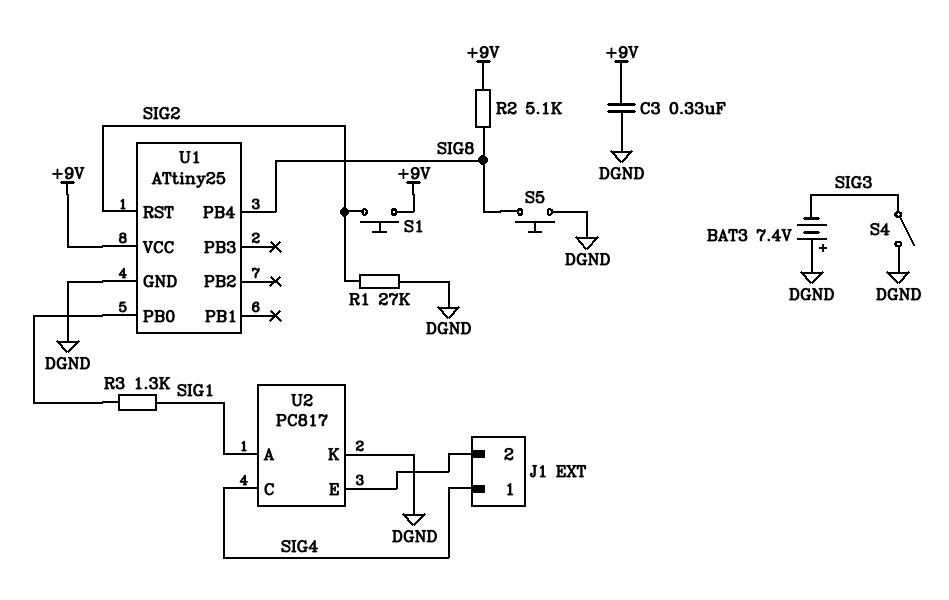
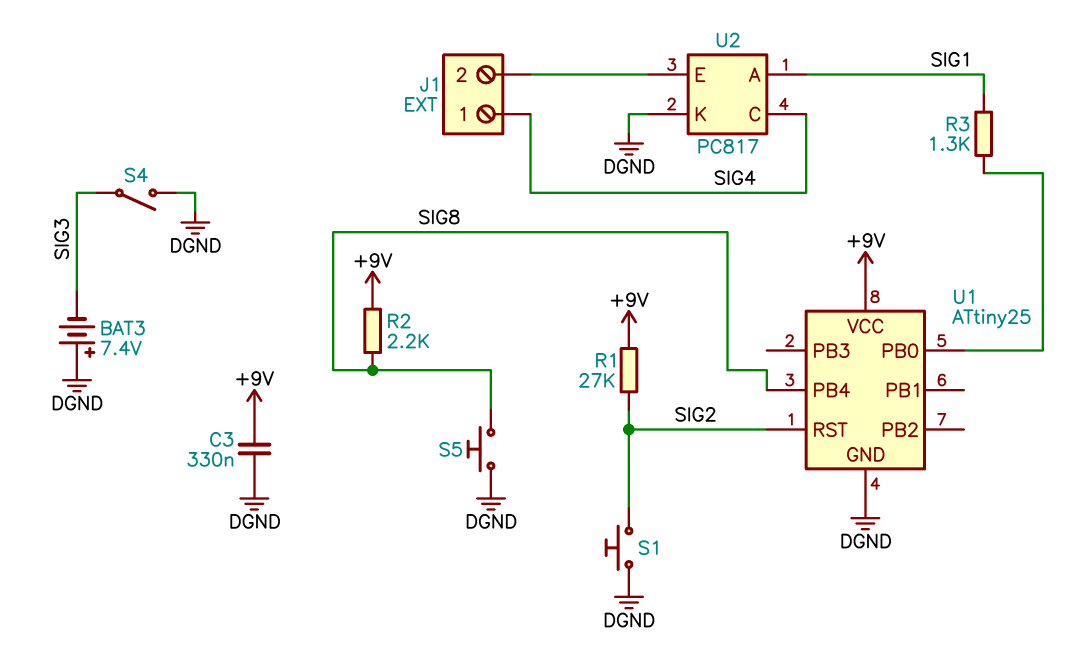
R1: 27k (DGND, SIG2) -> 27k (+9V, SIG2)
R2: 5.1k (+9V, SIG8) -> 2.2k (+9V, SIG8)
S1: button (+9V, SIG2) -> button (DGND, SIG2)

